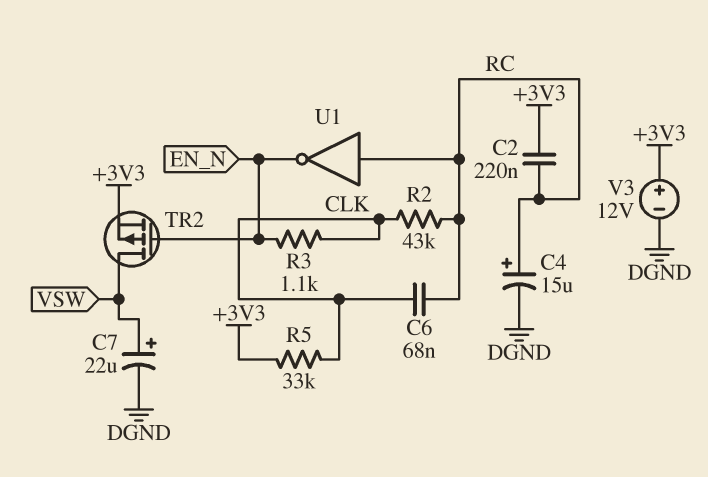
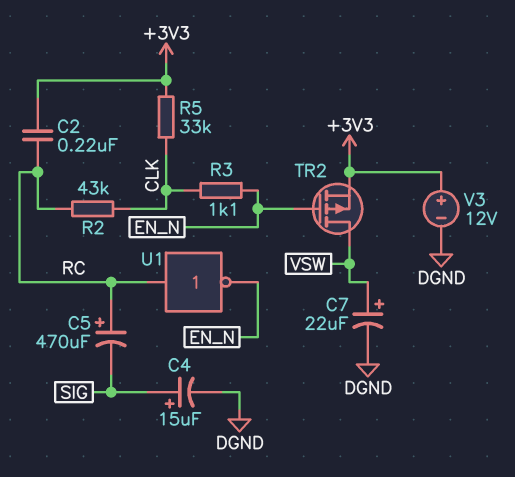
C4: 15uF (plus RC, minus DGND) -> 15uF (plus SIG, minus DGND)
C5: none -> 470uF (plus RC, minus SIG)
C6: 68nF (CLK, RC) -> none

